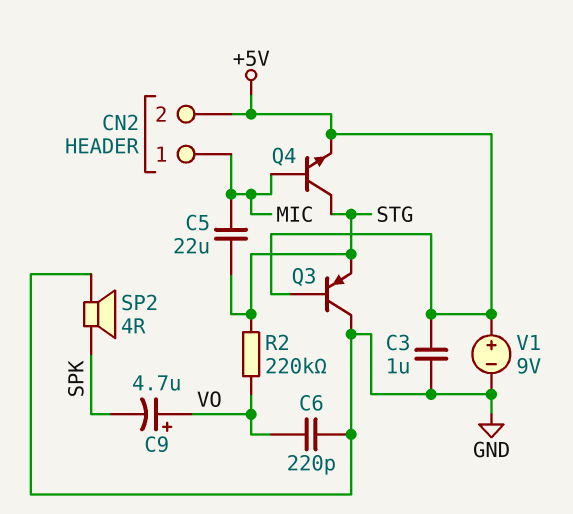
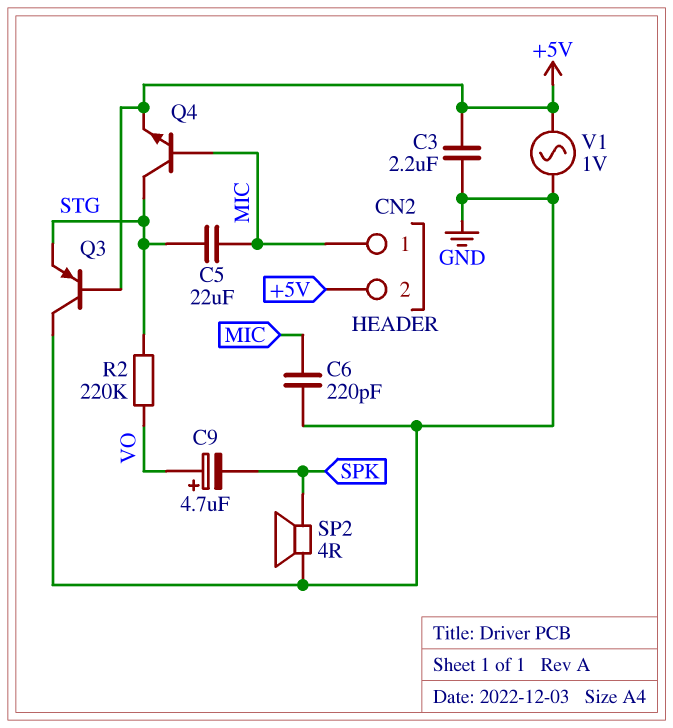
C3: 1uF (+5V, GND) -> 2.2uF (+5V, GND)
C6: 220pF (GND, VO) -> 220pF (GND, MIC)
V1: 9V (plus +5V, minus GND) -> AC 1V (+5V, GND)

